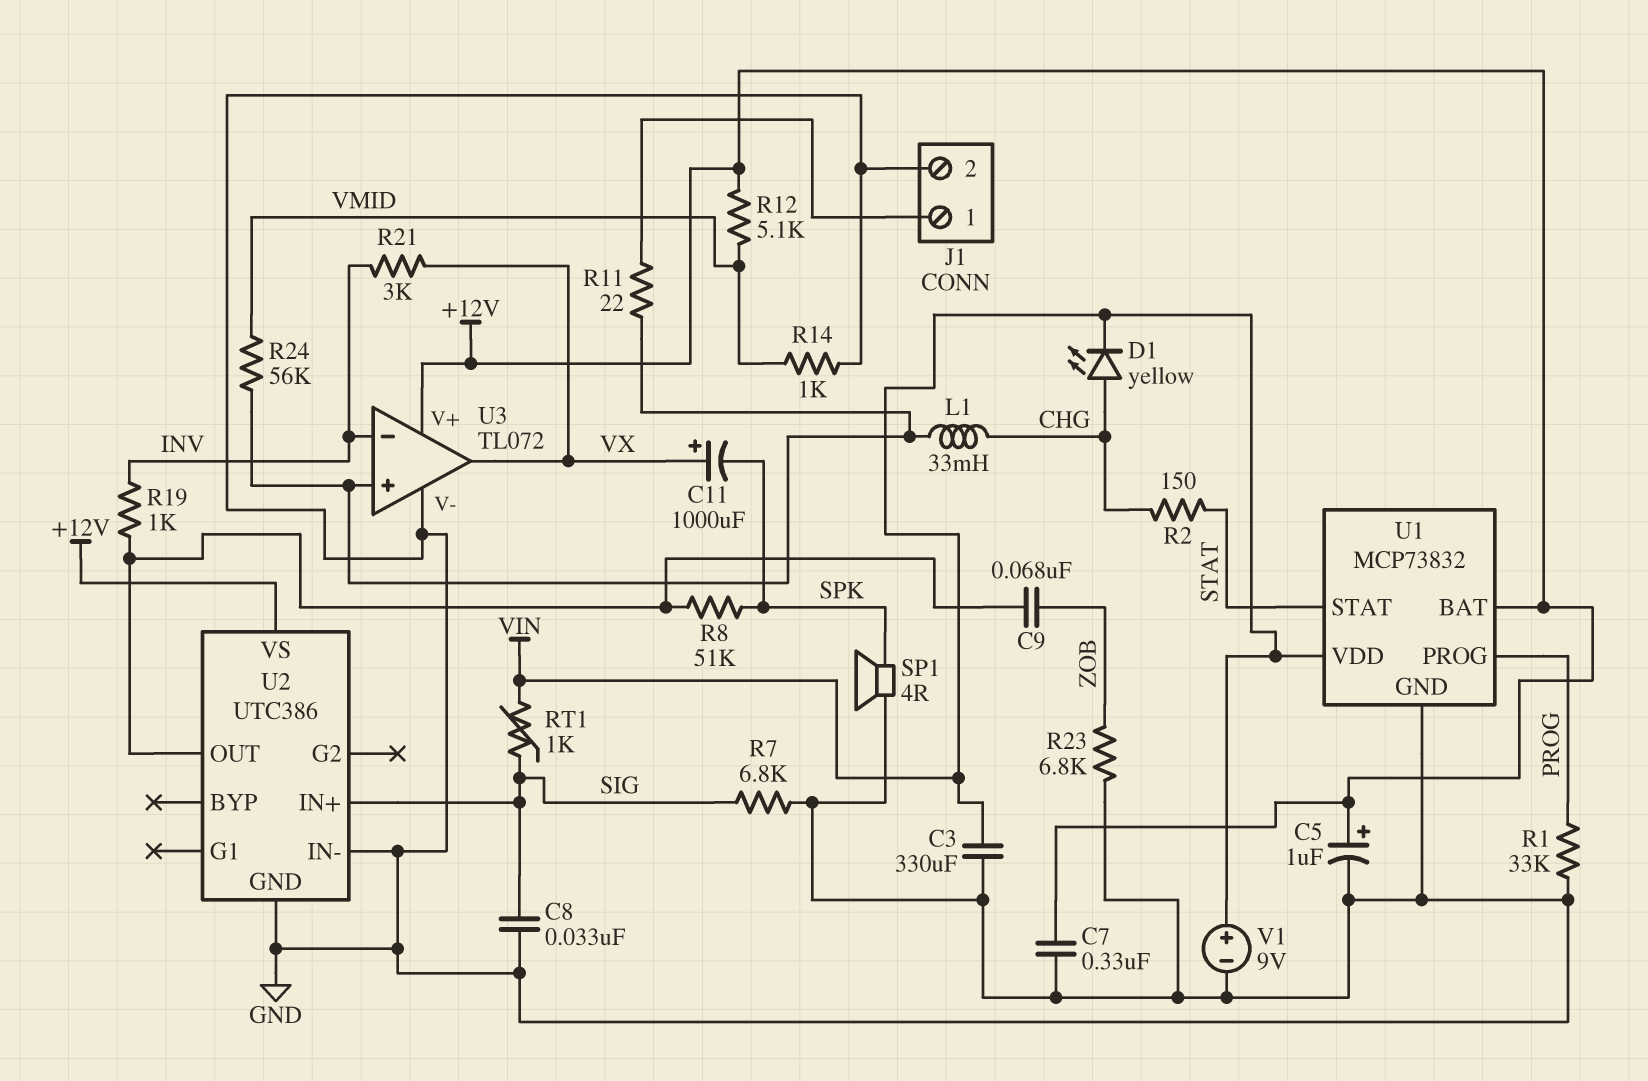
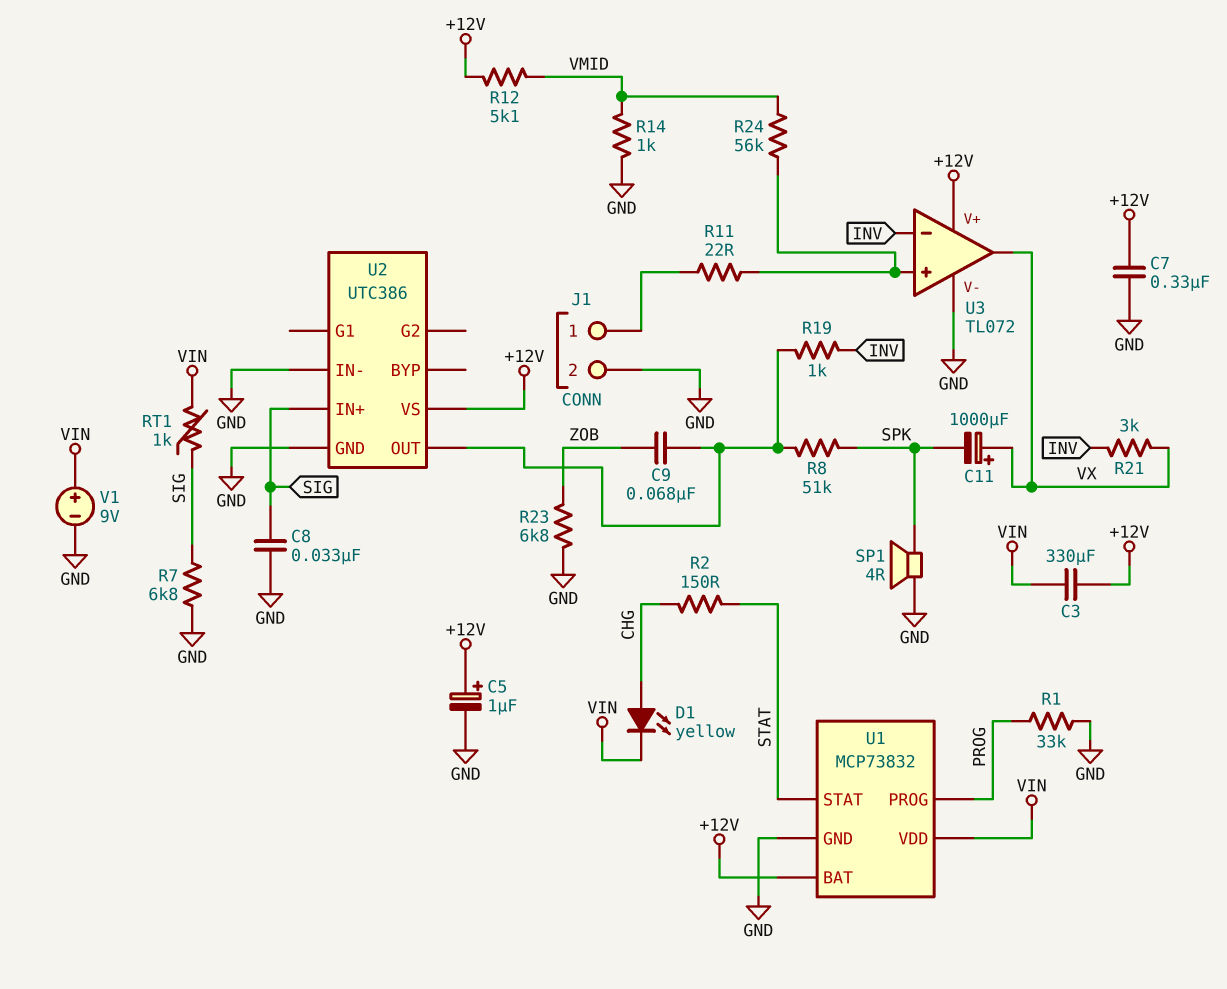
C3: 330uF (GND, VIN) -> 330uF (+12V, VIN)
L1: 33mH (CHG, U3/in+) -> none

